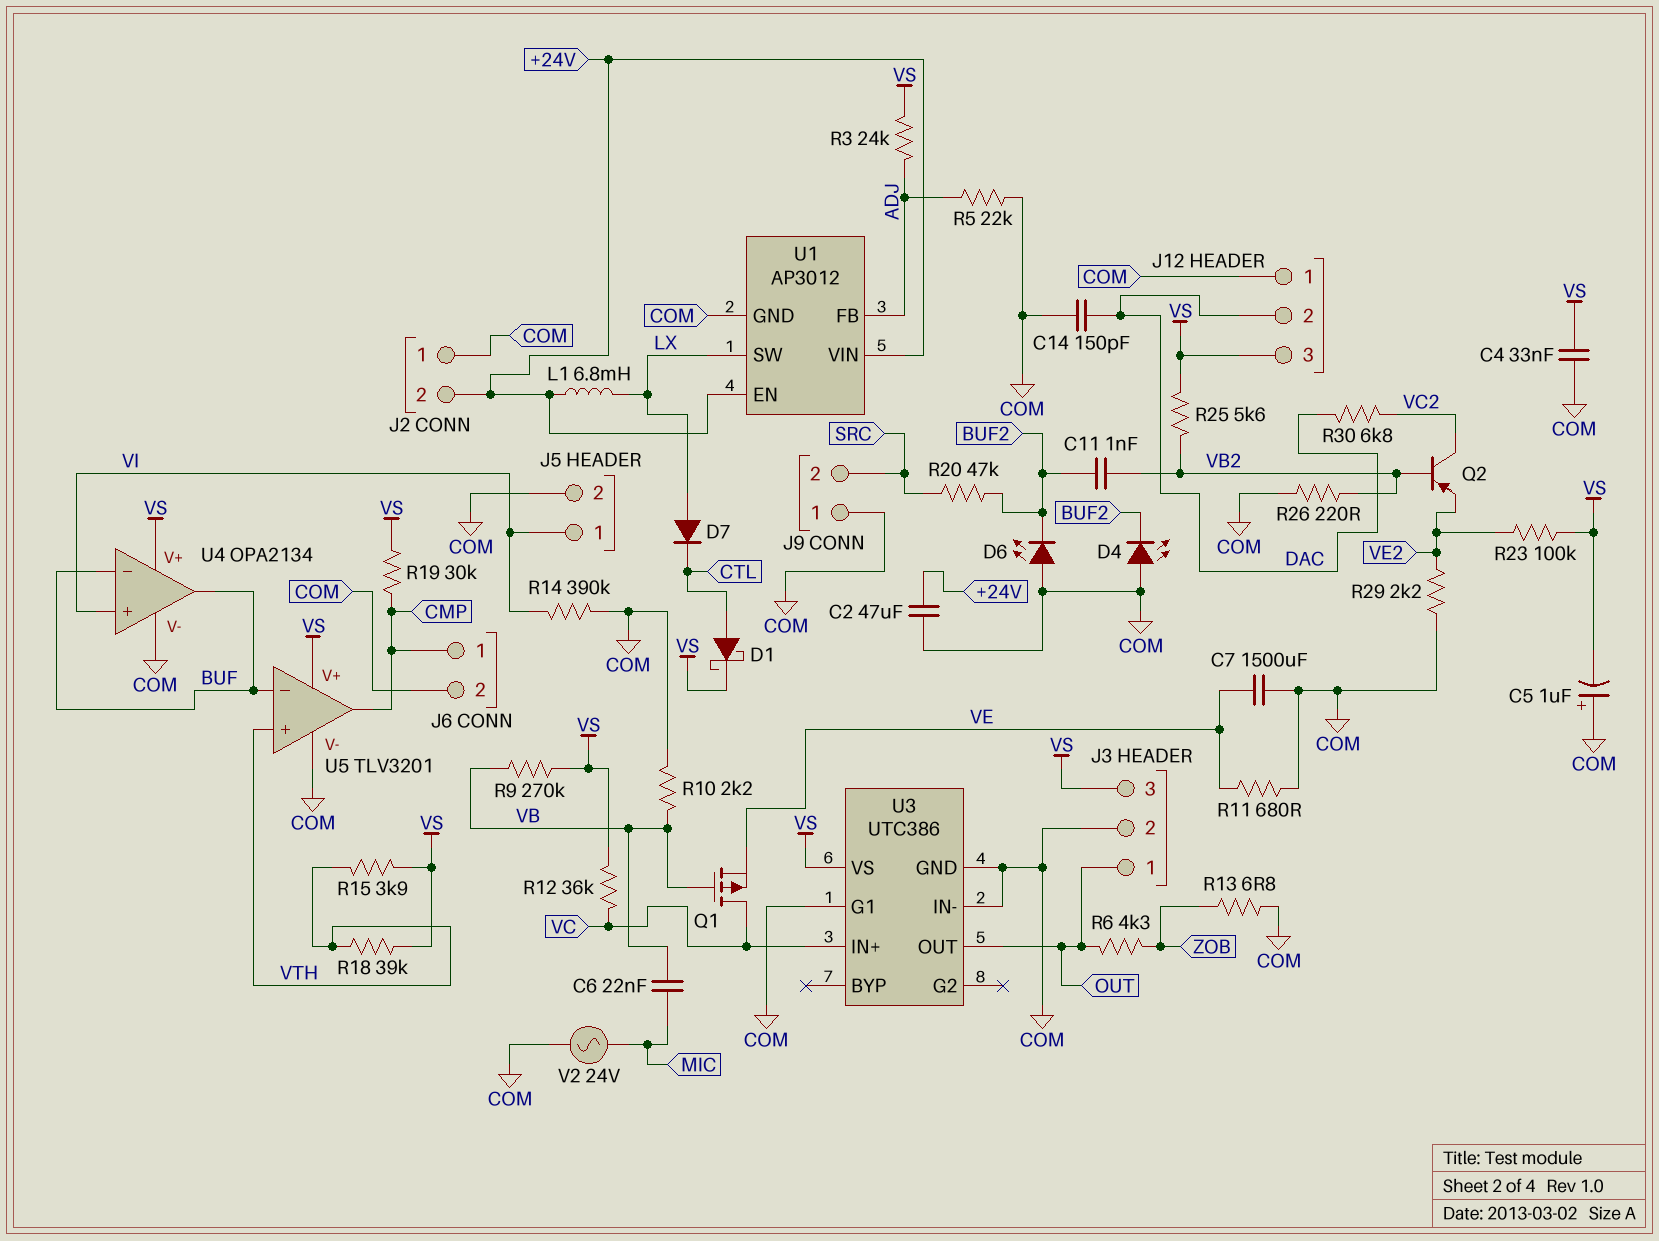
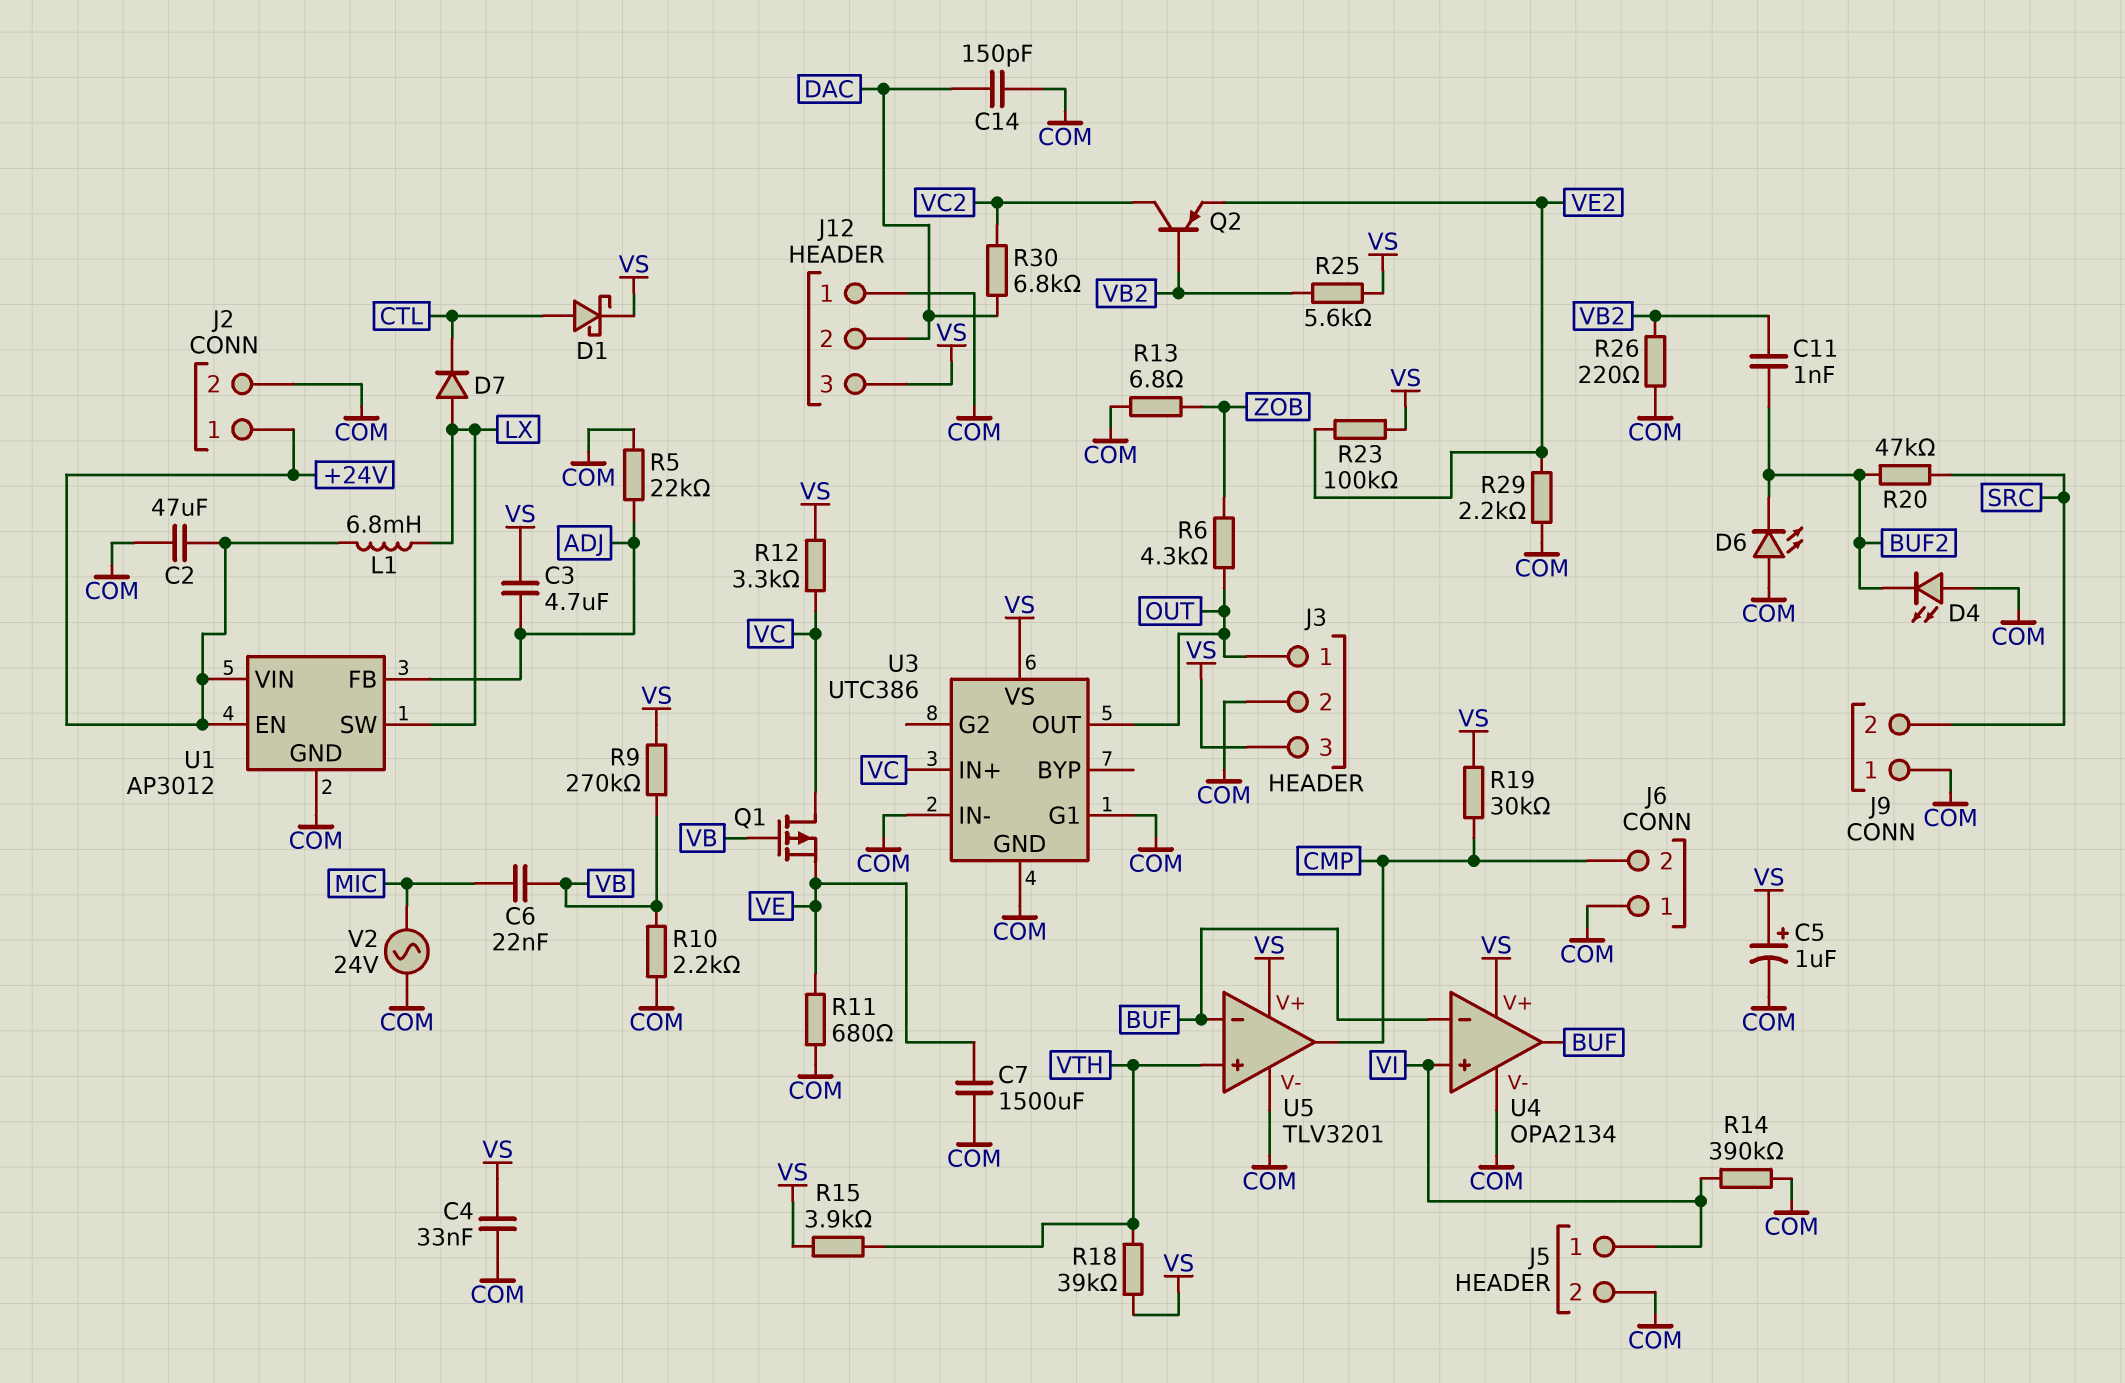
C3: none -> 4.7uF (ADJ, VS)
C5: 1uF (plus COM, minus VS) -> 1uF (plus VS, minus COM)
J2 pin 1: COM -> +24V
J2 pin 2: +24V -> COM
J6 pin 1: CMP -> COM
J6 pin 2: COM -> CMP
R3: 24k (ADJ, VS) -> none
R12: 36k (VC, VS) -> 3.3k (VC, VS)

